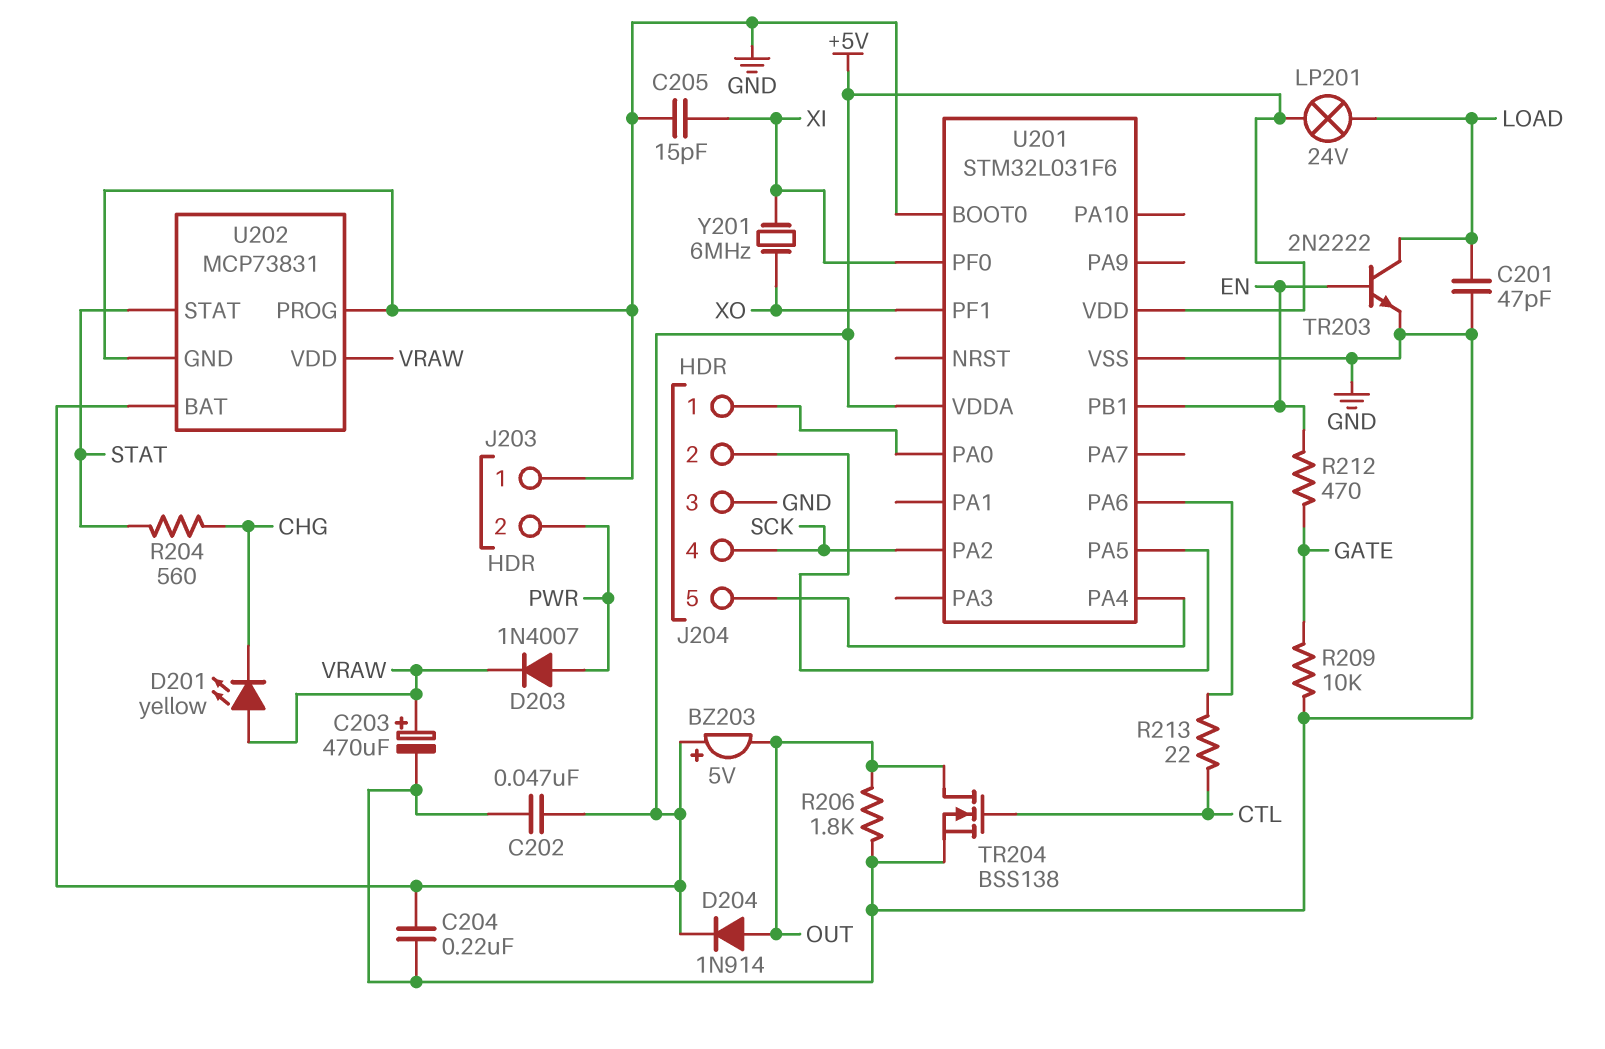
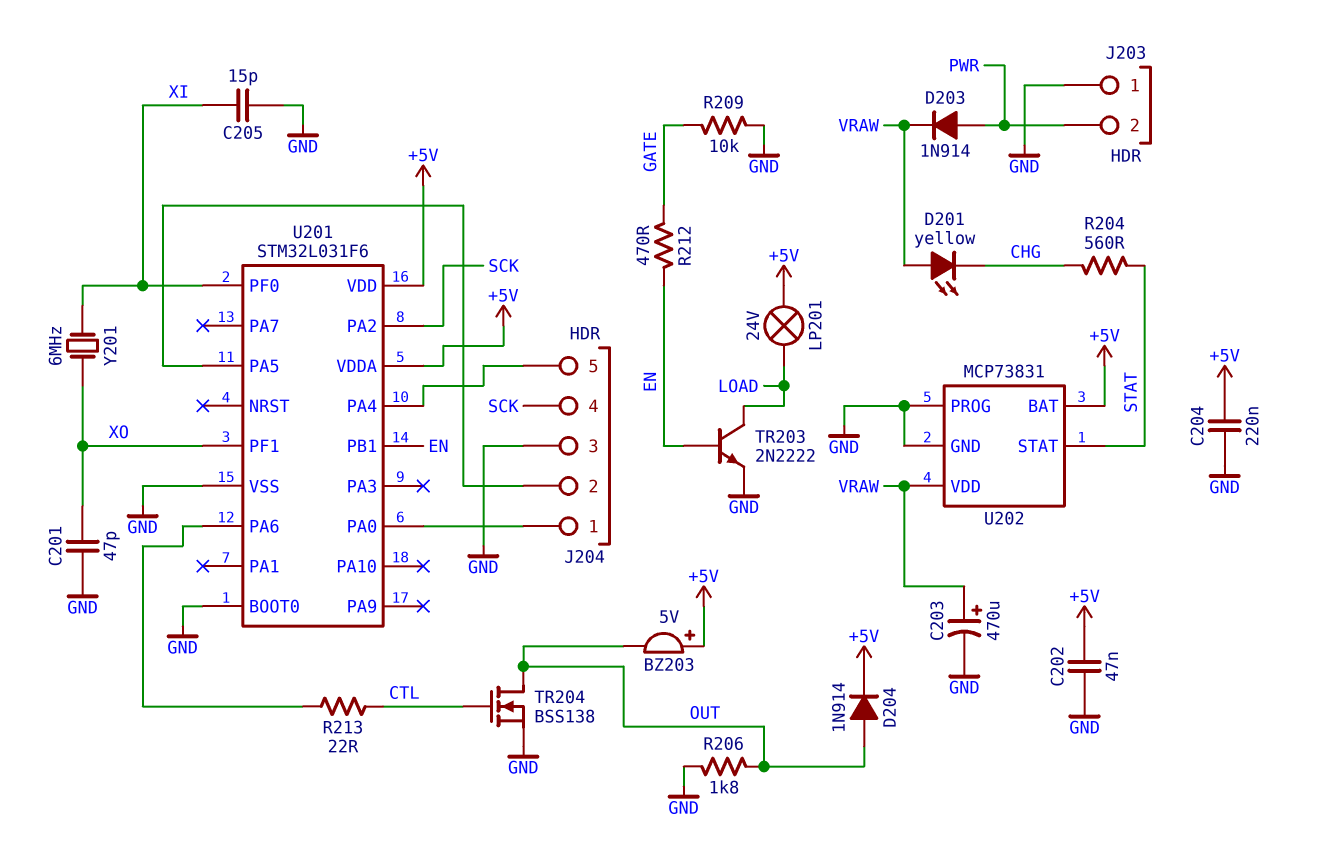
C201: 47pF (GND, LOAD) -> 47pF (GND, XO)
D203: diode 1N4007 (A PWR, K VRAW) -> diode 1N914 (A PWR, K VRAW)

